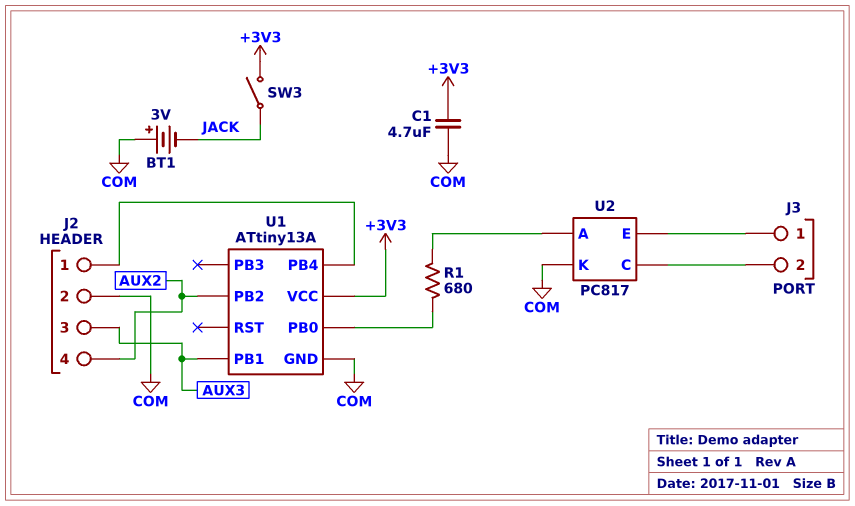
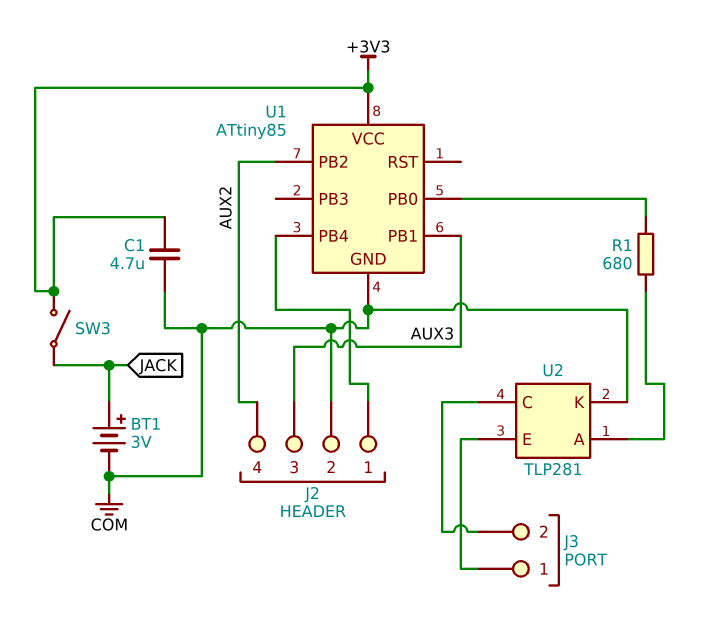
BT1: 3V (plus COM, minus JACK) -> 3V (plus JACK, minus COM)
U1: ATtiny13A -> ATtiny85
U2: PC817 -> TLP281

